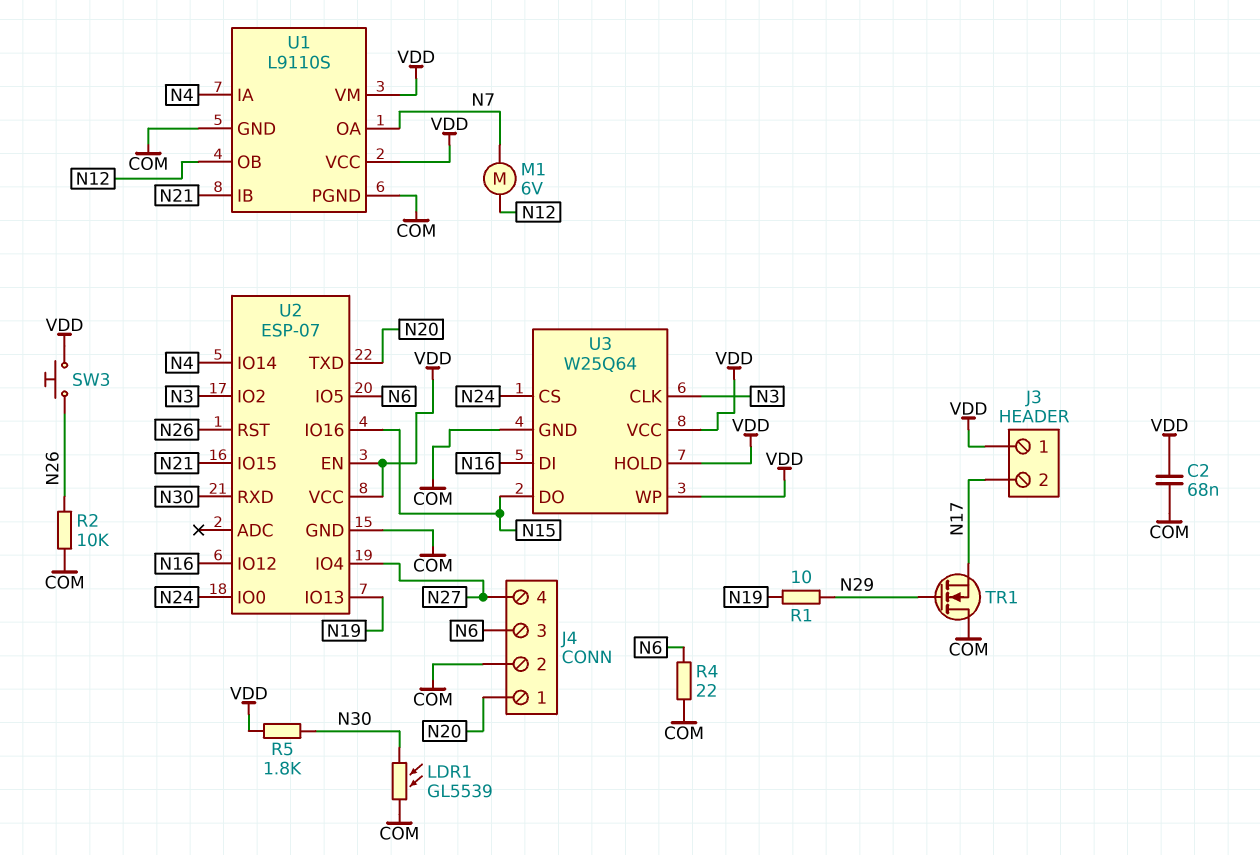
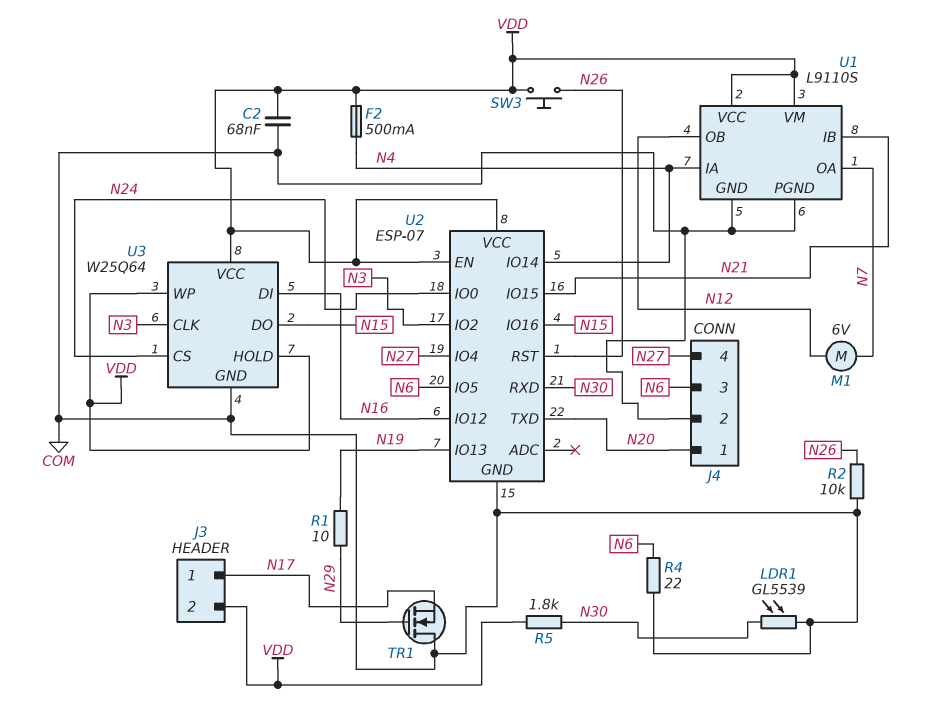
F2: none -> 500mA (N4, VDD)
J3 pin 1: VDD -> N17
J3 pin 2: N17 -> VDD

